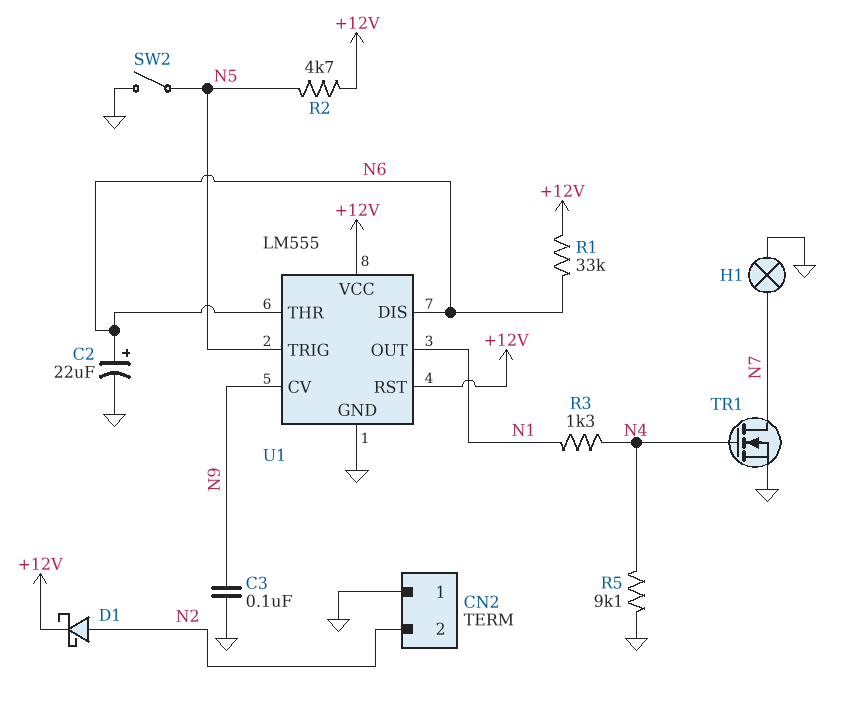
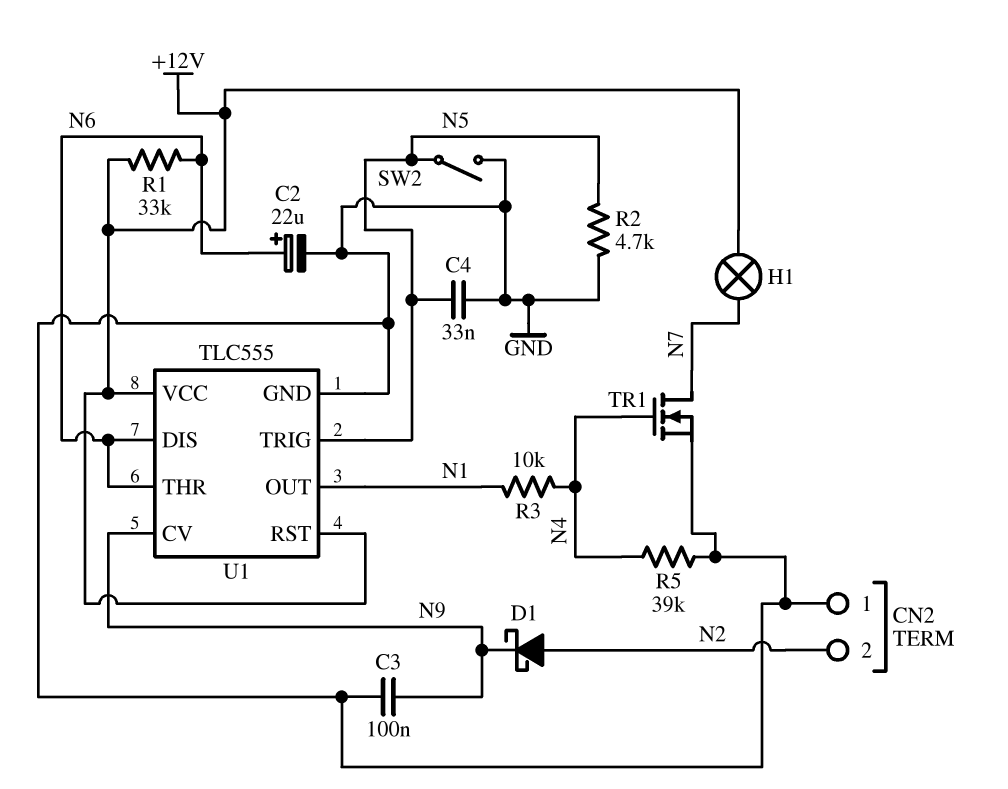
C4: none -> 33nF (GND, N5)
D1: schottky (A N2, K +12V) -> schottky (A N2, K N9)
H1: lamp (GND, N7) -> lamp (+12V, N7)
R2: 4.7k (+12V, N5) -> 4.7k (GND, N5)
R3: 1.3k (N1, N4) -> 10k (N1, N4)
R5: 9.1k (GND, N4) -> 39k (GND, N4)
U1: LM555 -> TLC555

